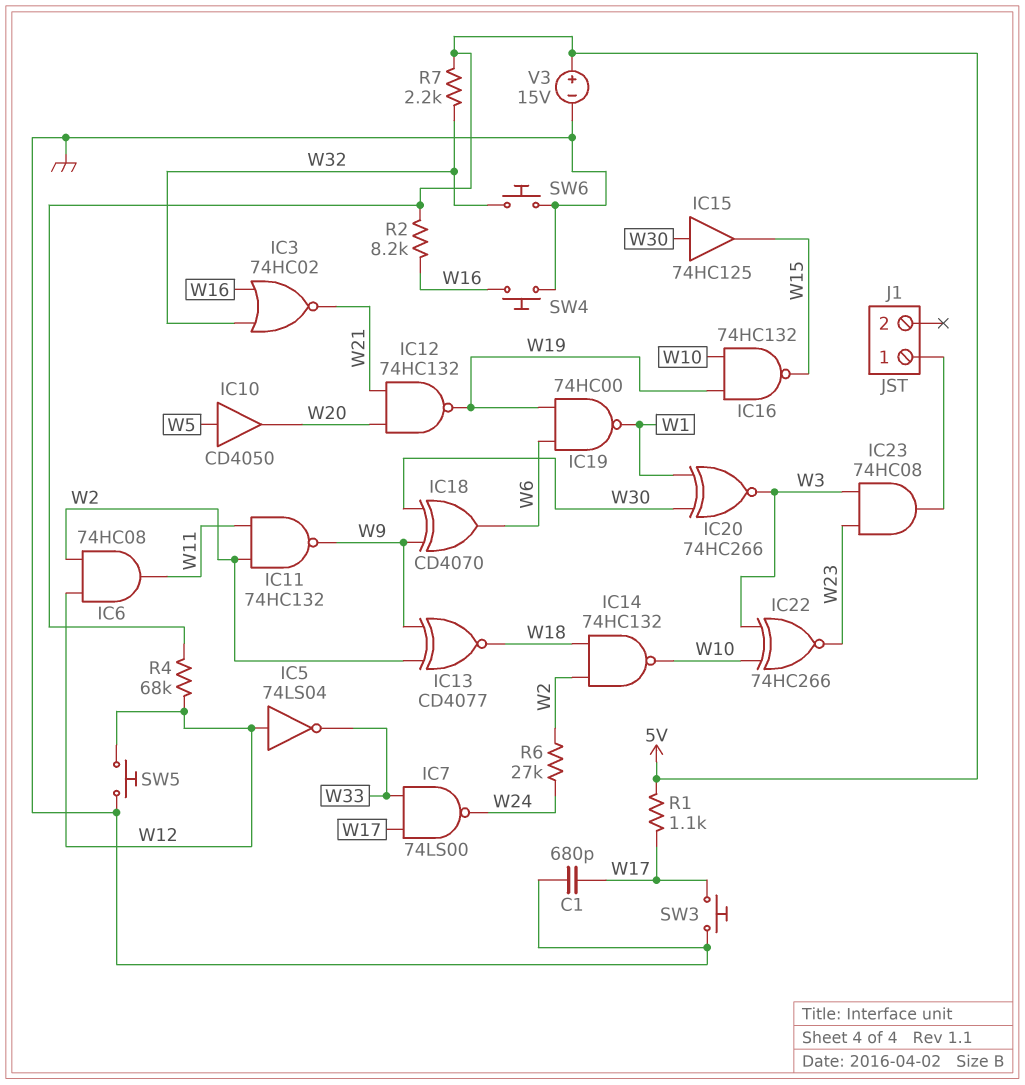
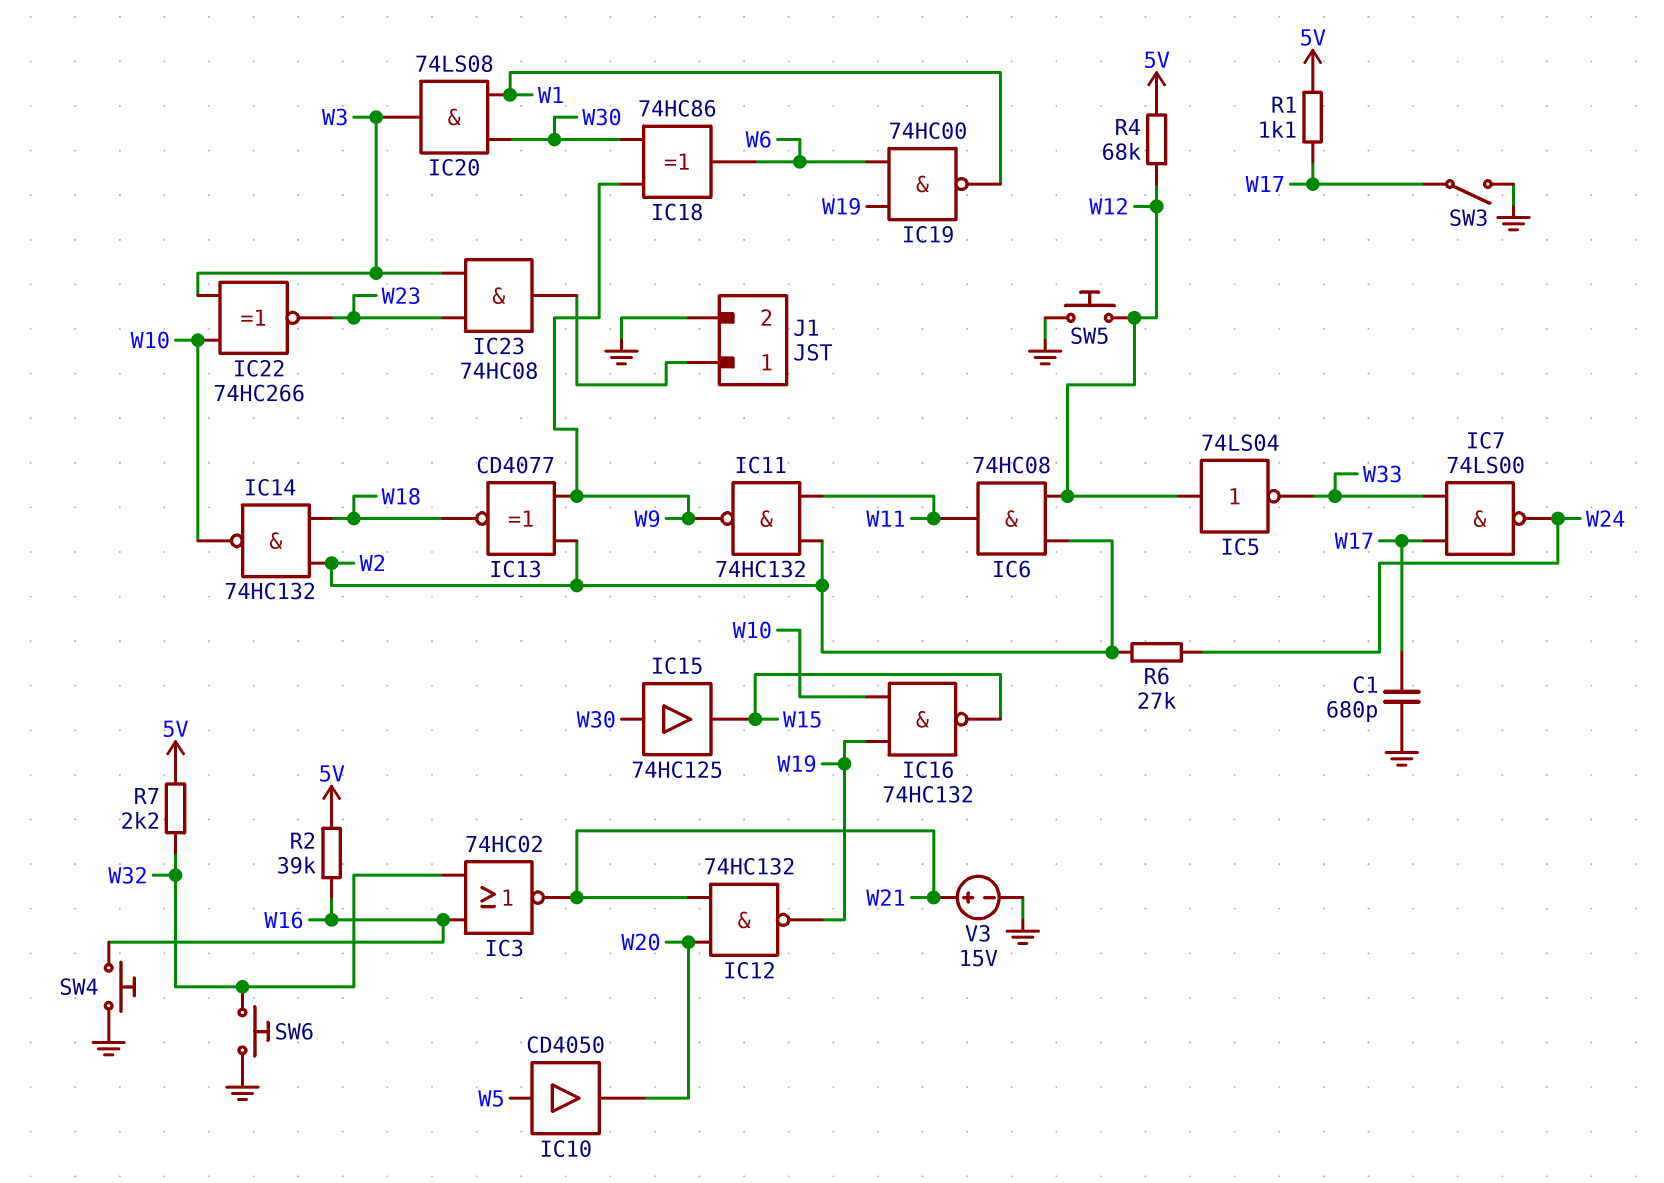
IC18: XOR CD4070 (in W9, in W30, out W6) -> XOR 74HC86 (in W9, in W30, out W6)
IC20: XNOR 74HC266 (in W1, in W30, out W3) -> AND 74LS08 (in W1, in W30, out W3)
J1 pin 2: none -> GND
R2: 8.2k (5V, W16) -> 39k (5V, W16)
SW3: button (GND, W17) -> switch (GND, W17)
V3: 15V (plus 5V, minus GND) -> 15V (plus W21, minus GND)

